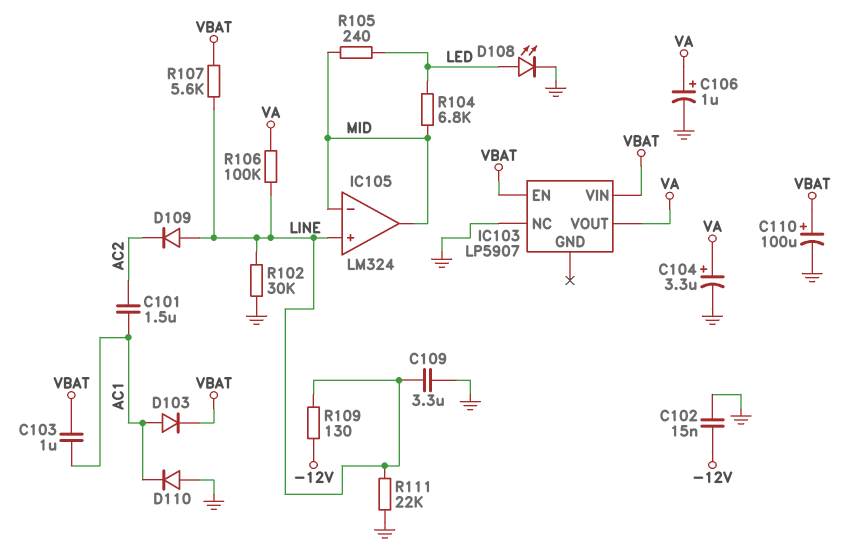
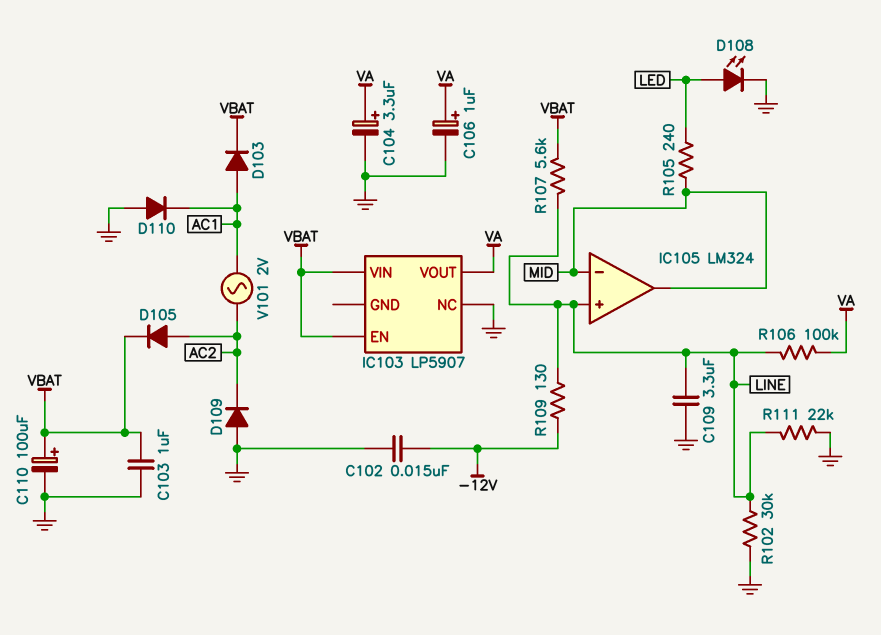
C101: 1.5uF (AC1, AC2) -> none
C103: 1uF (AC1, VBAT) -> 1uF (GND, VBAT)
D105: none -> diode (A AC2, K VBAT)
D109: diode (A LINE, K AC2) -> diode (A GND, K AC2)
R104: 6.8k (LED, MID) -> none
V101: none -> AC 2V (AC1, AC2)

